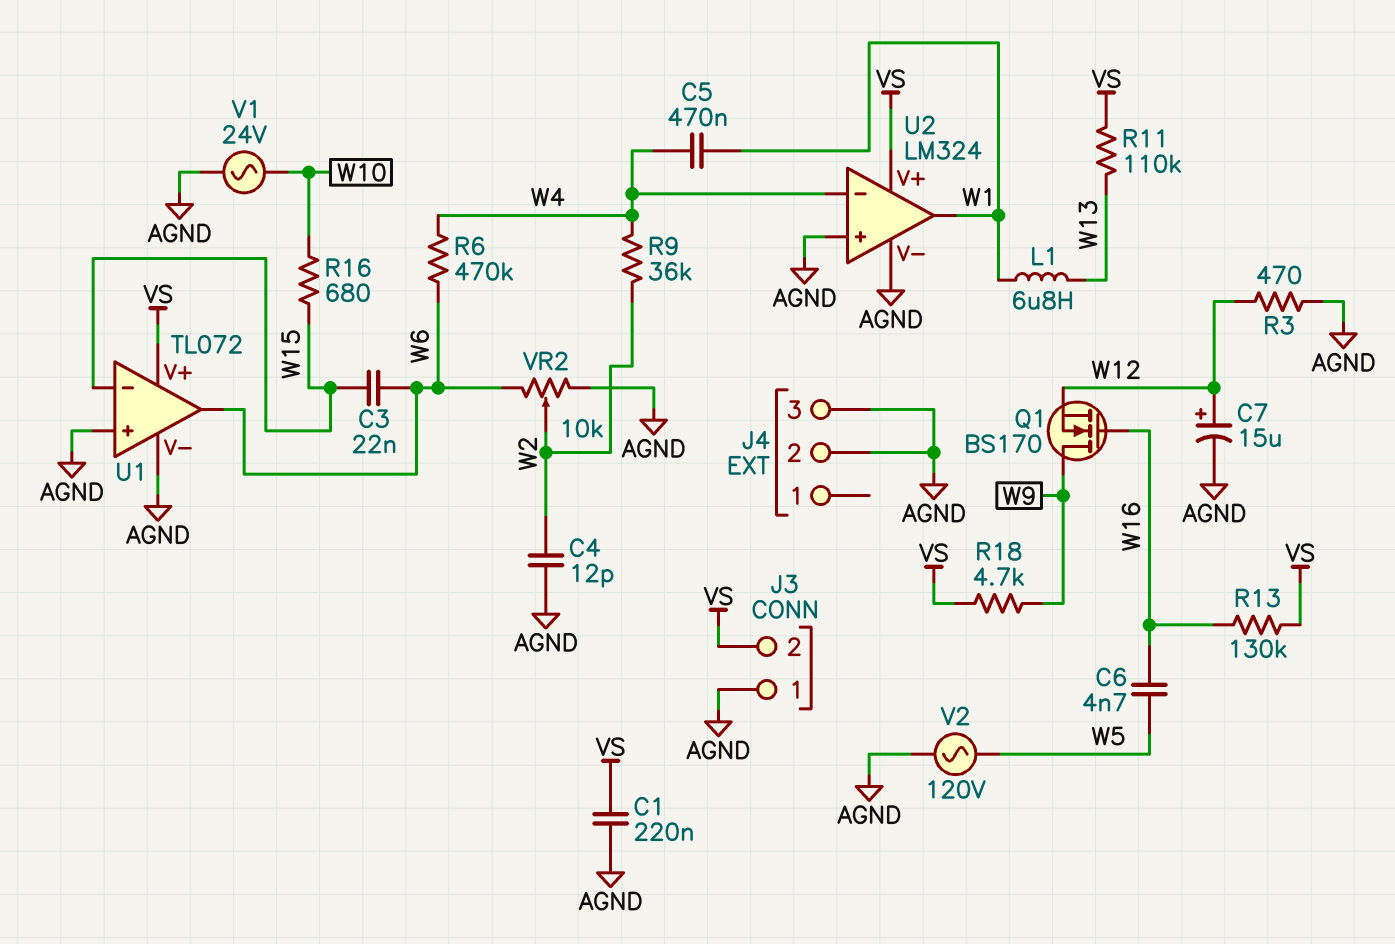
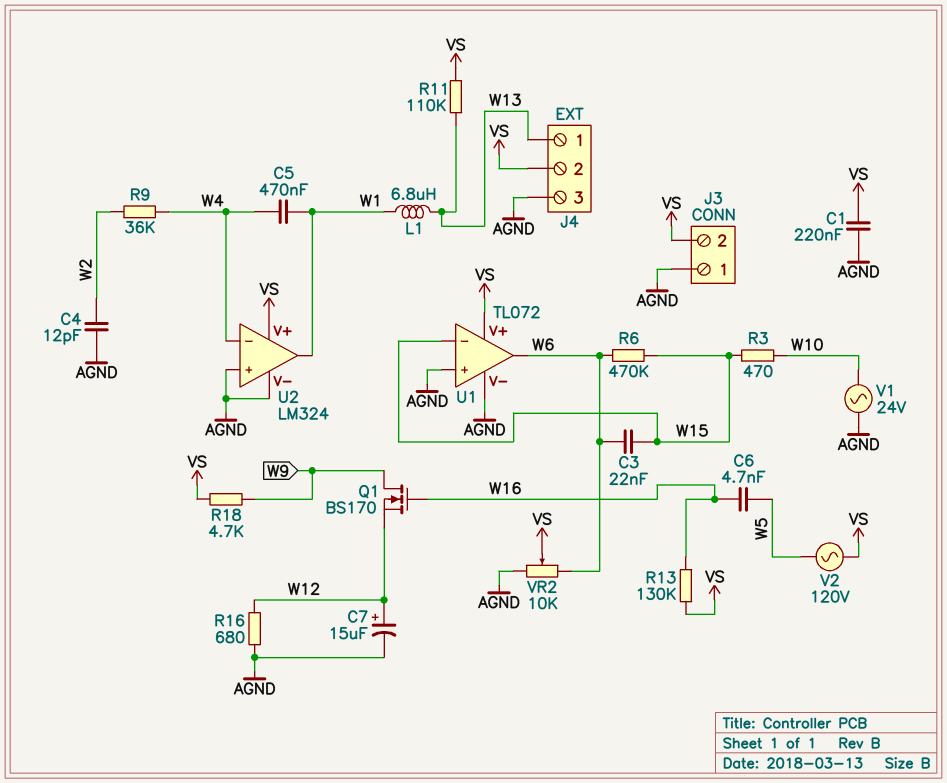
J4 pin 1: none -> W13
J4 pin 2: AGND -> VS
R3: 470 (AGND, W12) -> 470 (W10, W15)
R6: 470k (W4, W6) -> 470k (W6, W15)
R16: 680 (W10, W15) -> 680 (AGND, W12)
V2: AC 120V (AGND, W5) -> AC 120V (VS, W5)
VR2: 10k (AGND, W6, wiper W2) -> 10k (AGND, W6, wiper VS)

